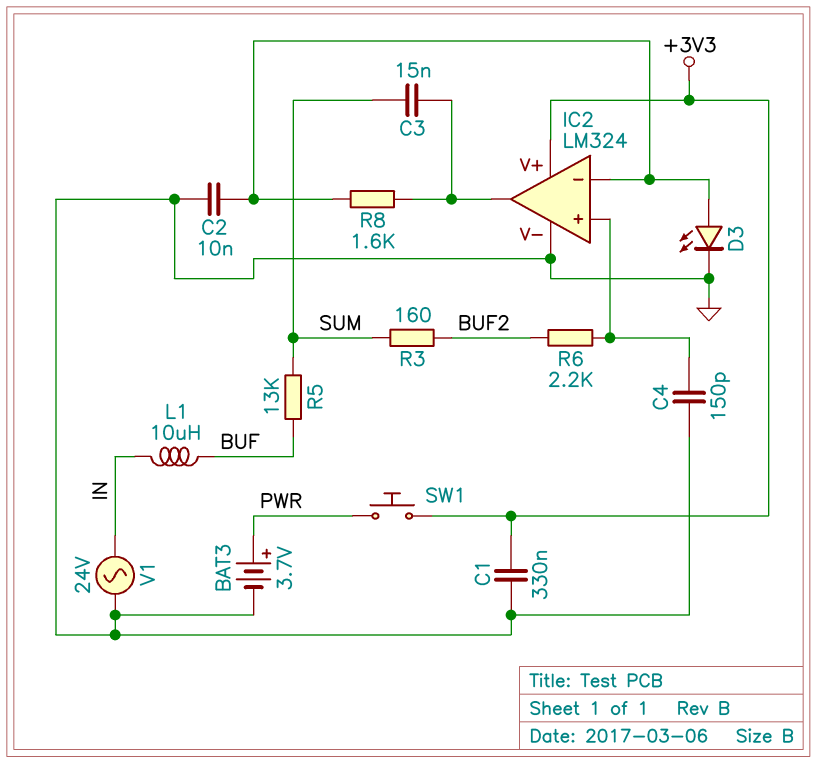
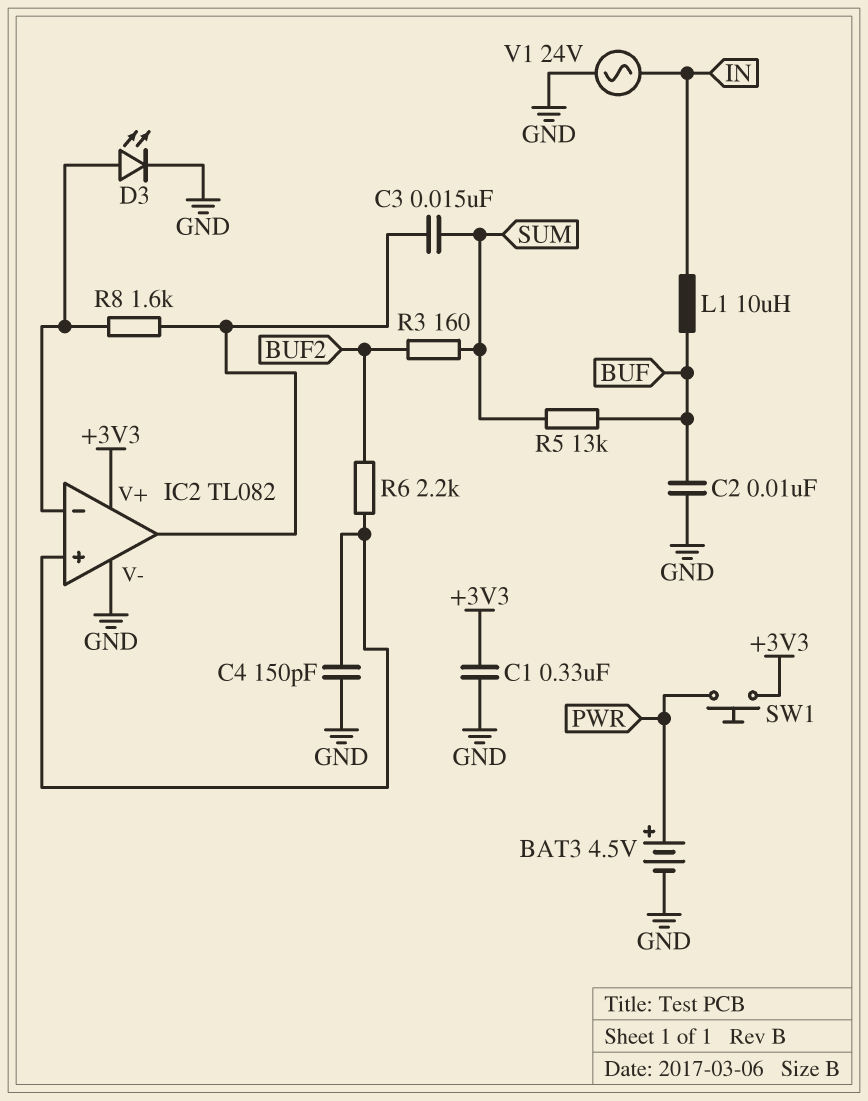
BAT3: 3.7V (plus PWR, minus GND) -> 4.5V (plus PWR, minus GND)
C2: 10nF (GND, IC2/in-) -> 10nF (BUF, GND)
IC2: LM324 -> TL082

